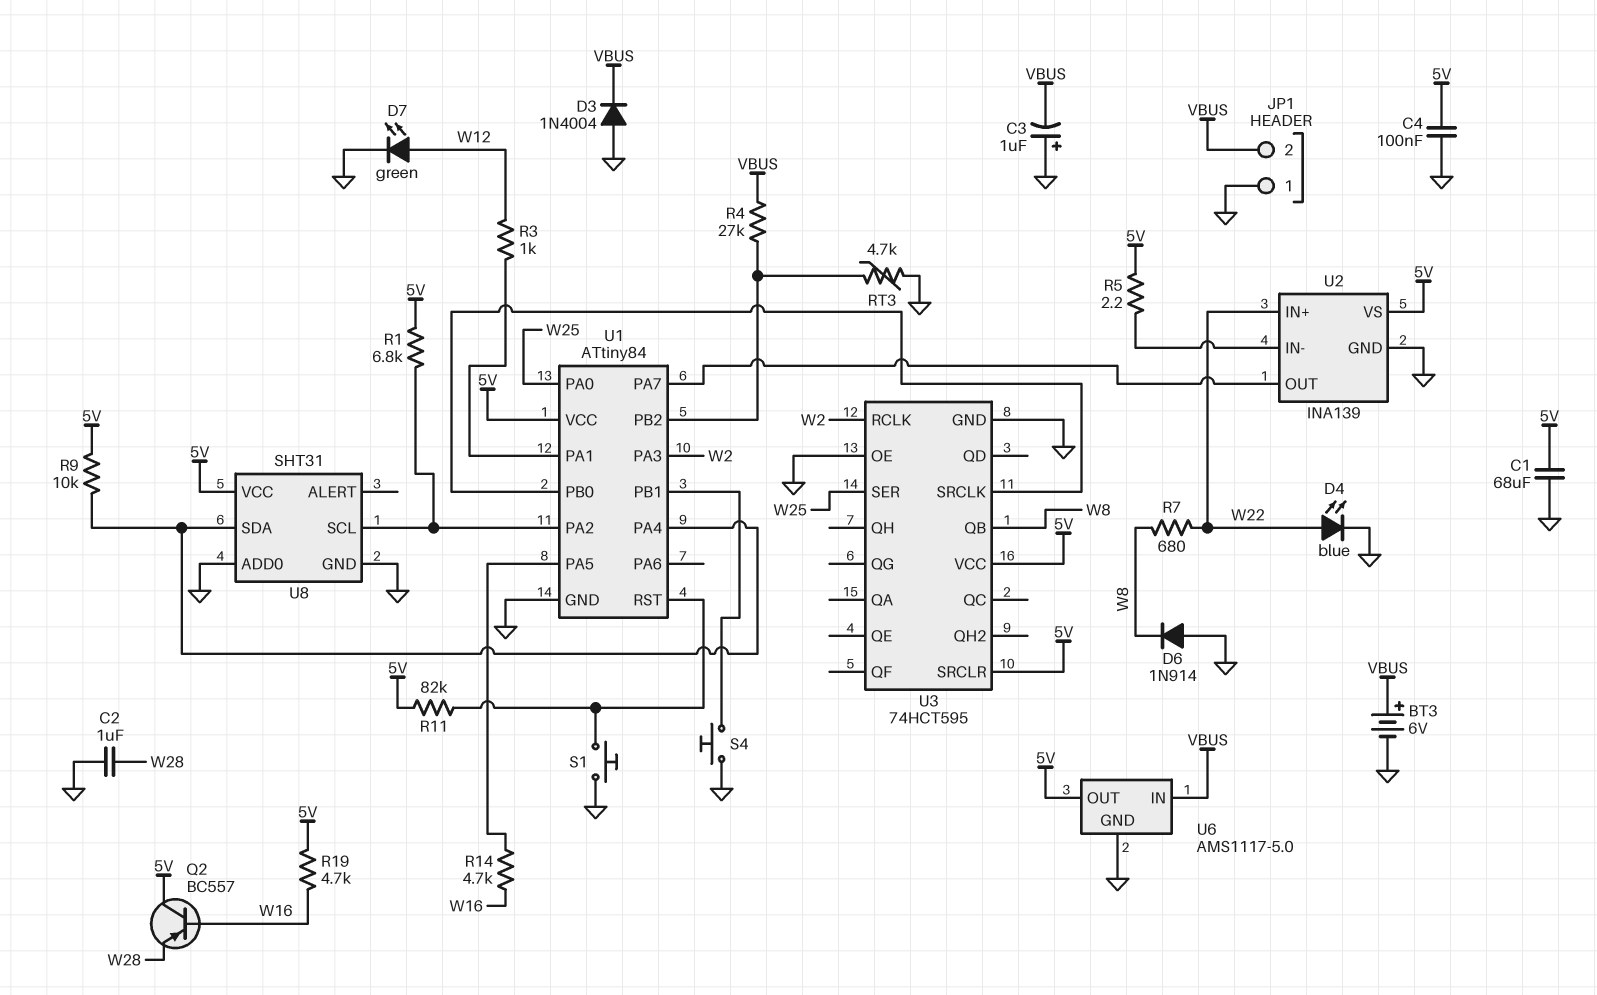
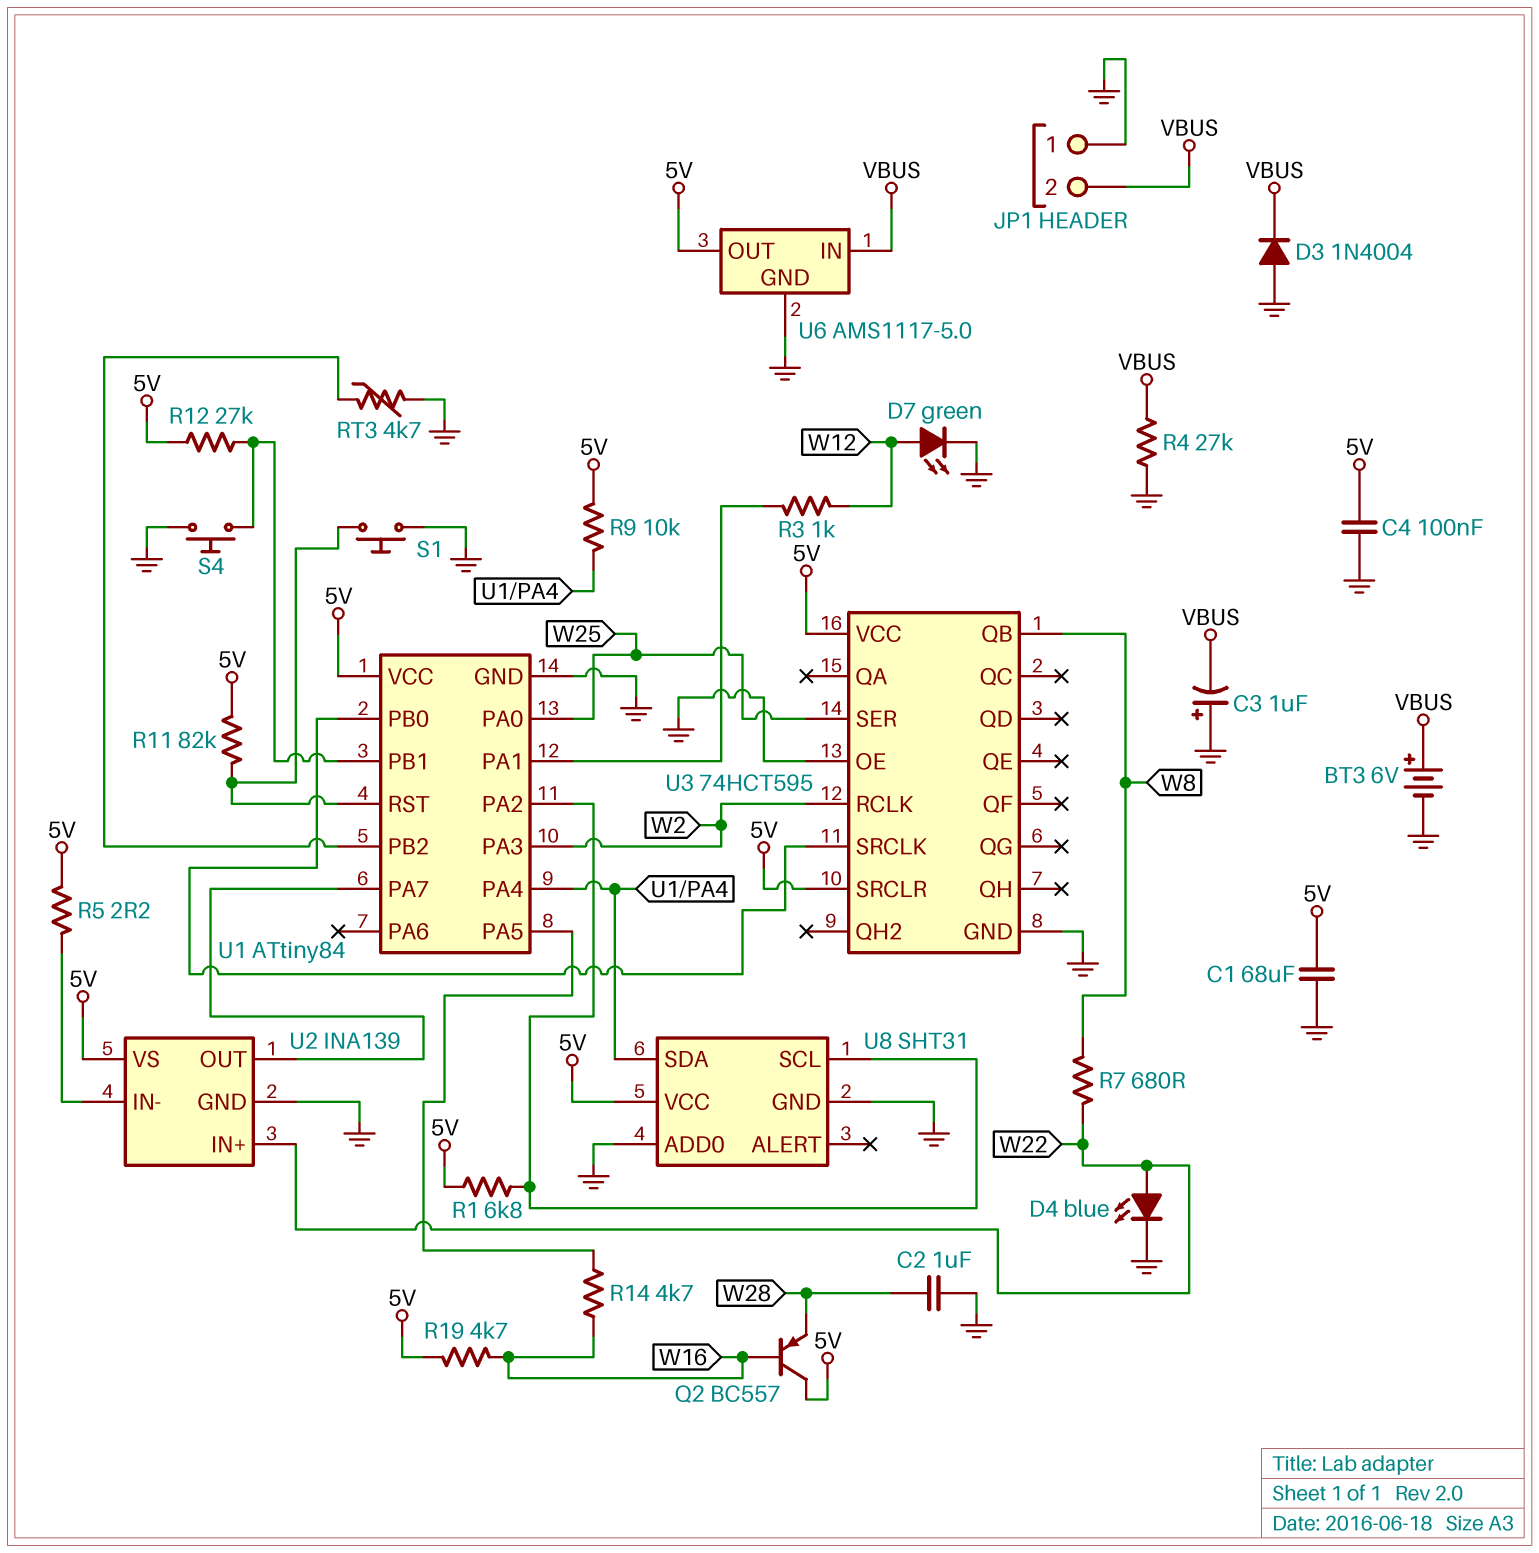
D6: diode 1N914 (A GND, K W8) -> none
R4: 27k (U1/PB2, VBUS) -> 27k (GND, VBUS)
R12: none -> 27k (5V, U1/PB1)

